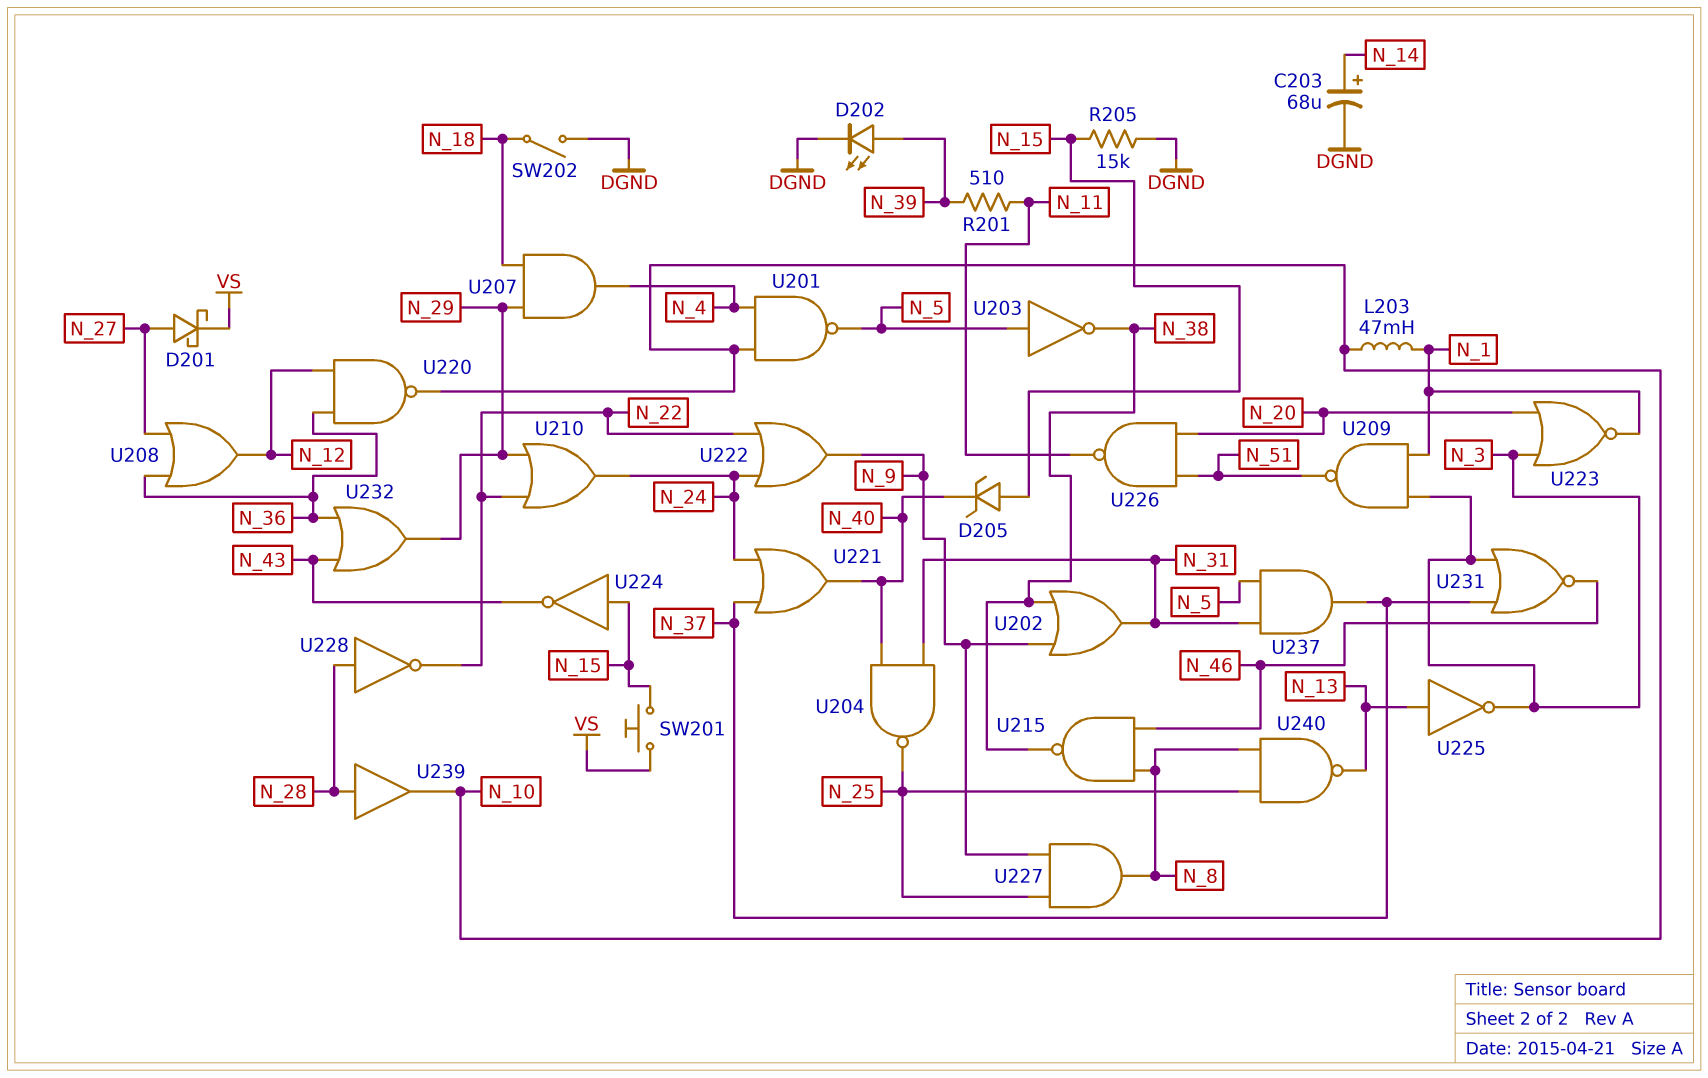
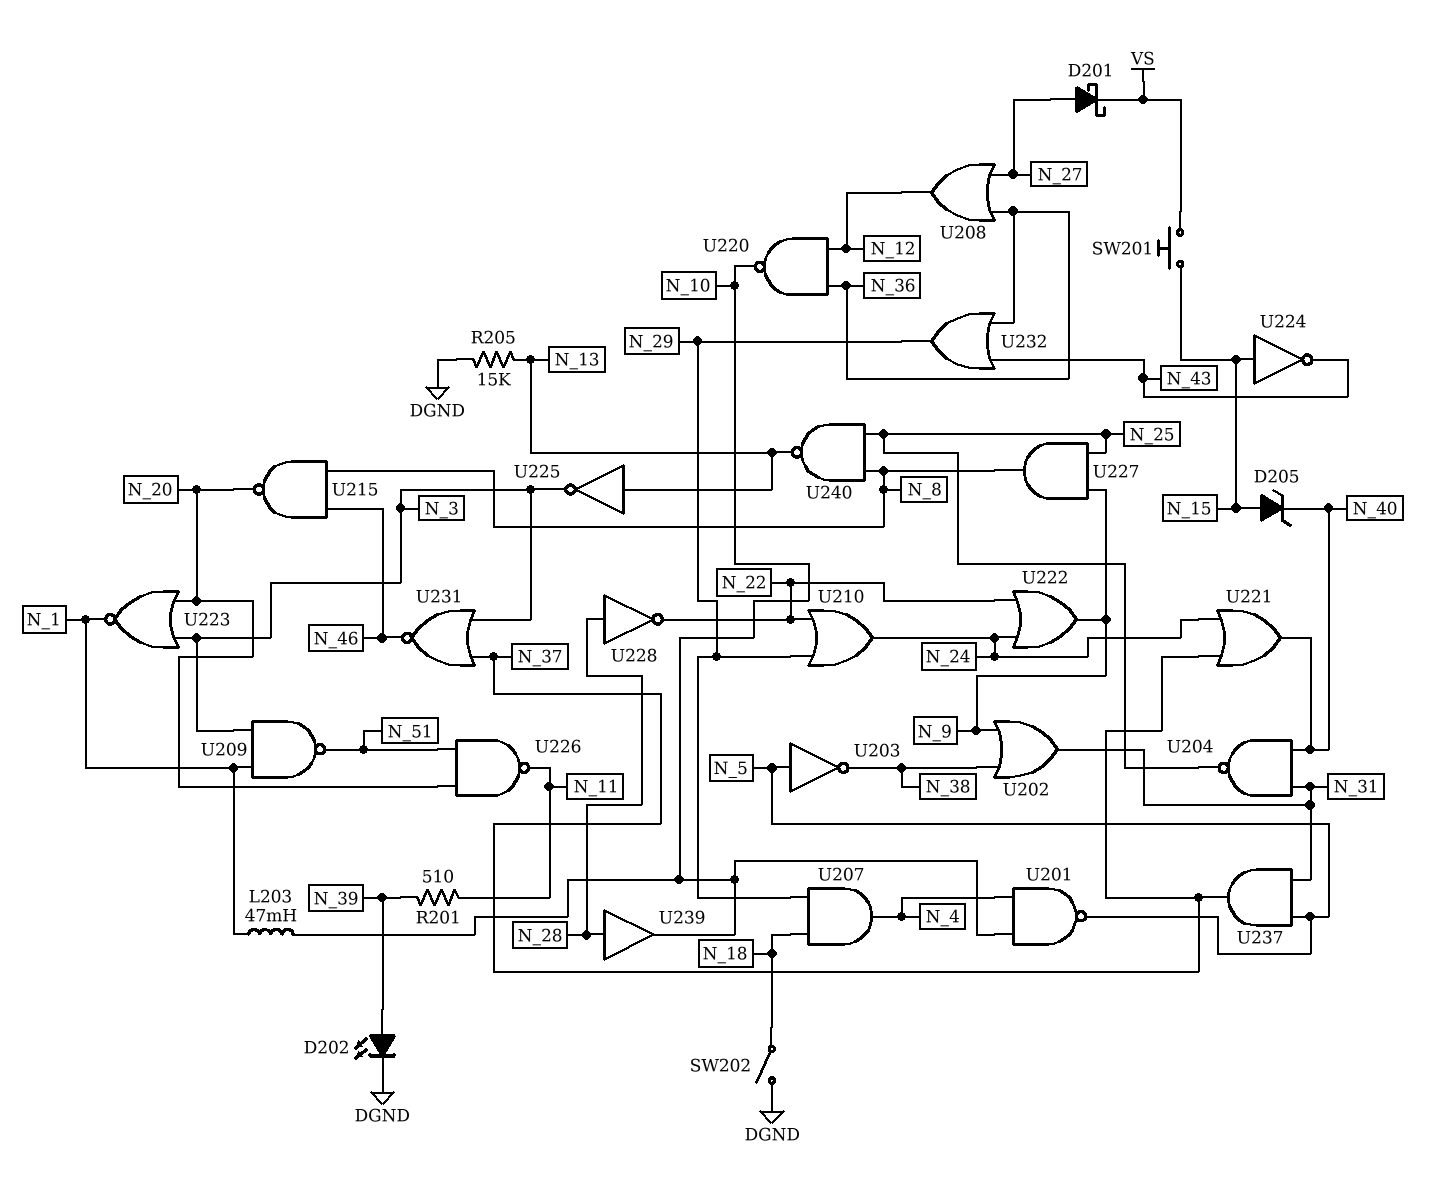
C203: 68uF (plus N_14, minus DGND) -> none
R205: 15k (DGND, N_15) -> 15k (DGND, N_13)
U215: NAND (in N_8, in N_46, out N_38) -> NAND (in N_8, in N_46, out N_20)

